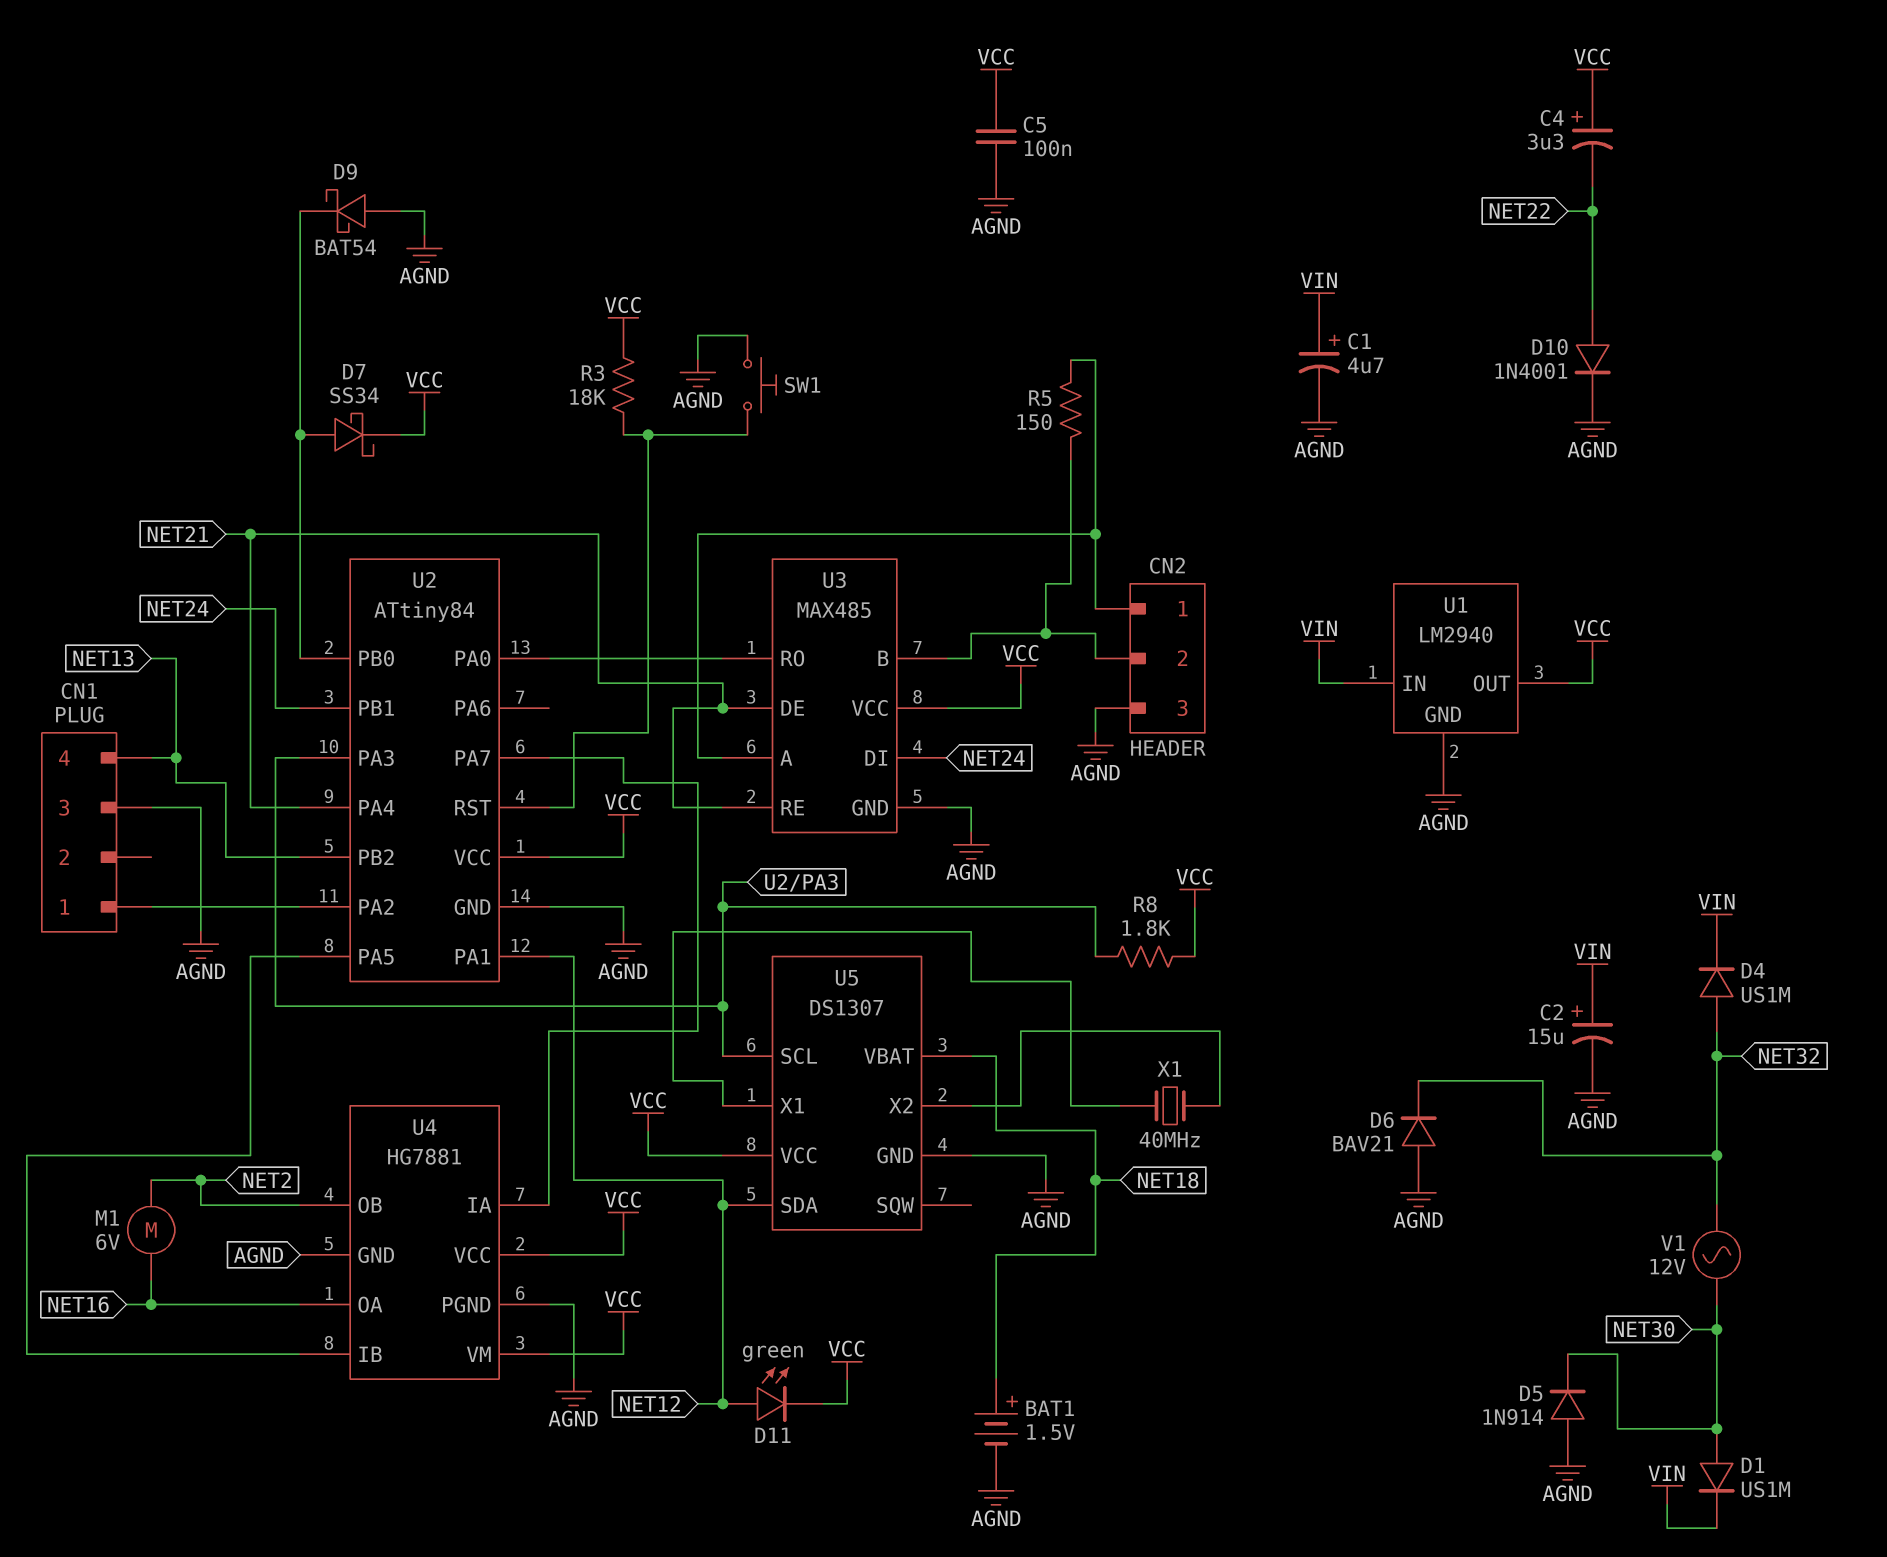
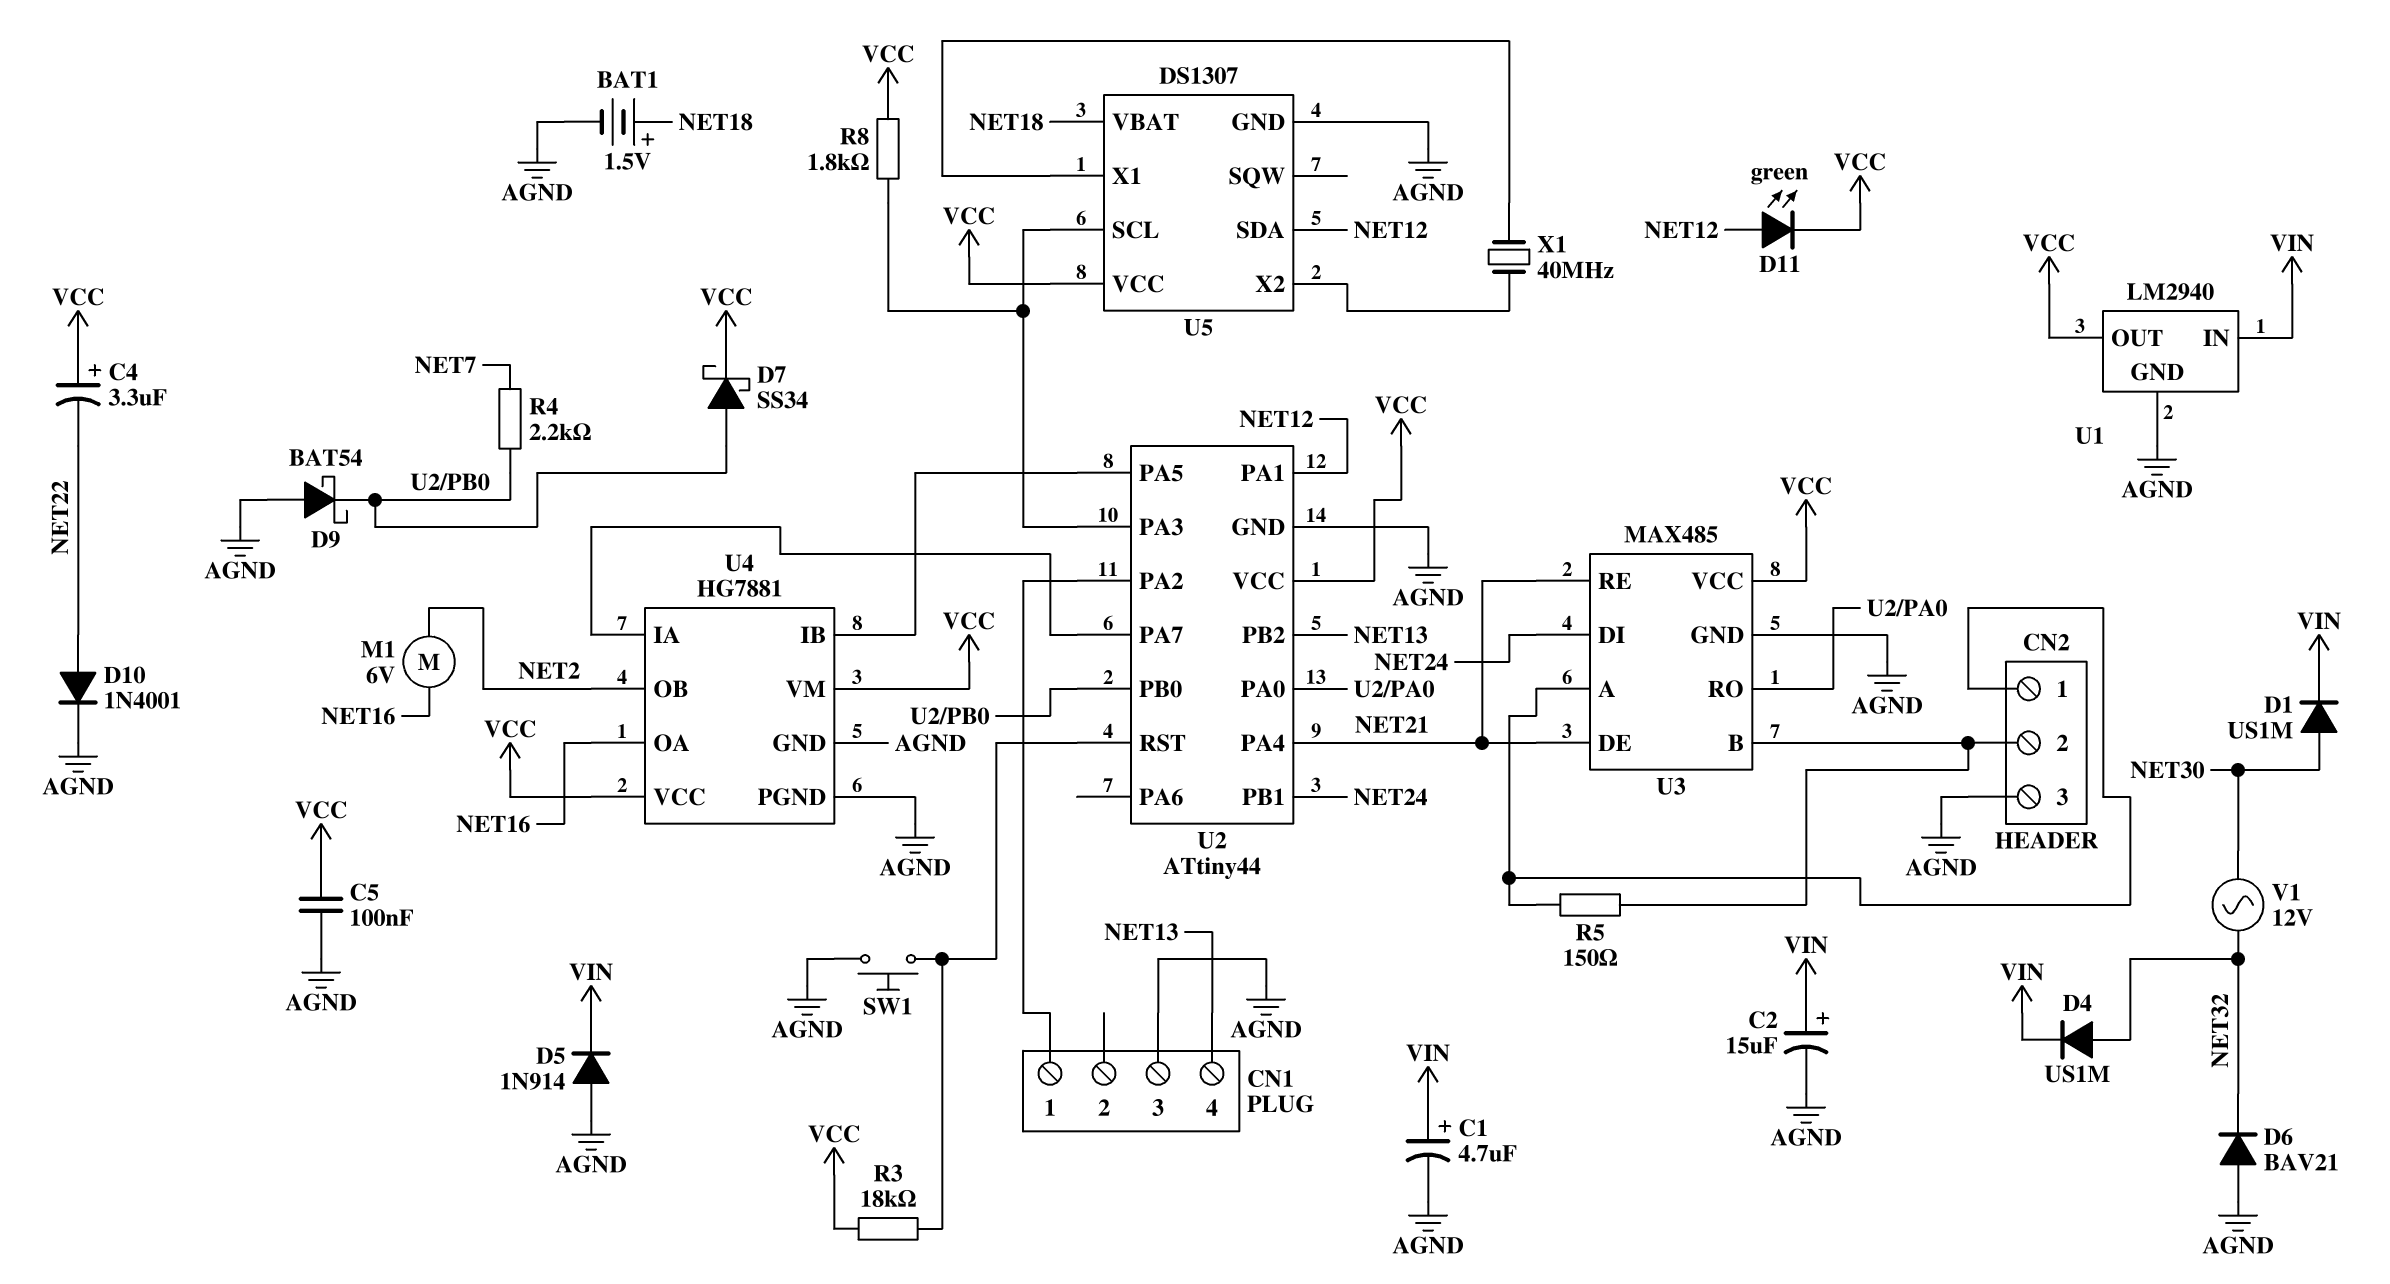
D5: diode 1N914 (A AGND, K NET30) -> diode 1N914 (A AGND, K VIN)
R4: none -> 2.2k (NET7, U2/PB0)
U2: ATtiny84 -> ATtiny44

